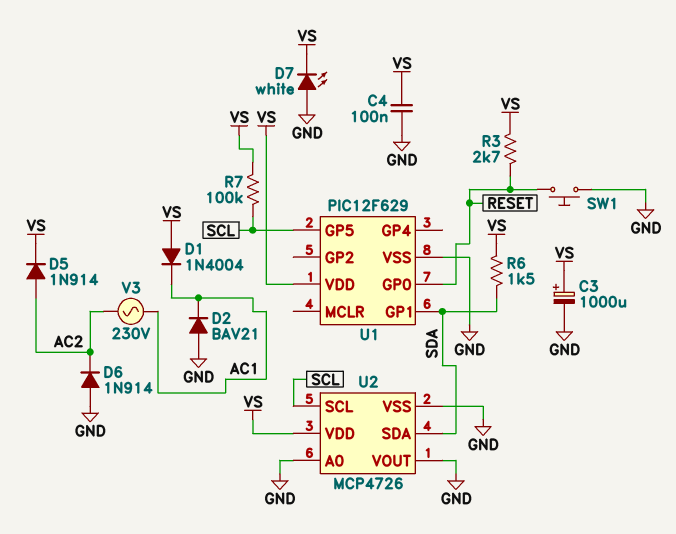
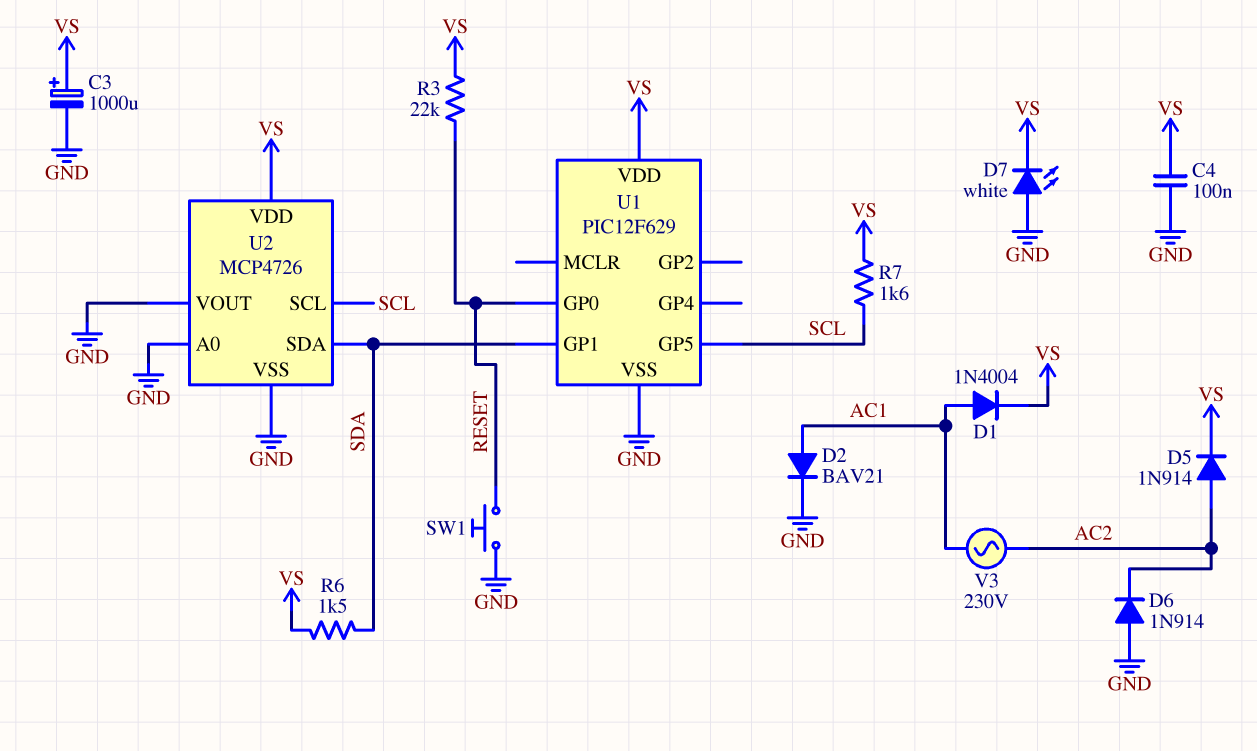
D1: diode 1N4004 (A VS, K AC1) -> diode 1N4004 (A AC1, K VS)
D2: diode BAV21 (A GND, K AC1) -> diode BAV21 (A AC1, K GND)
R3: 2.7k (RESET, VS) -> 22k (RESET, VS)
R7: 100k (SCL, VS) -> 1.6k (SCL, VS)

